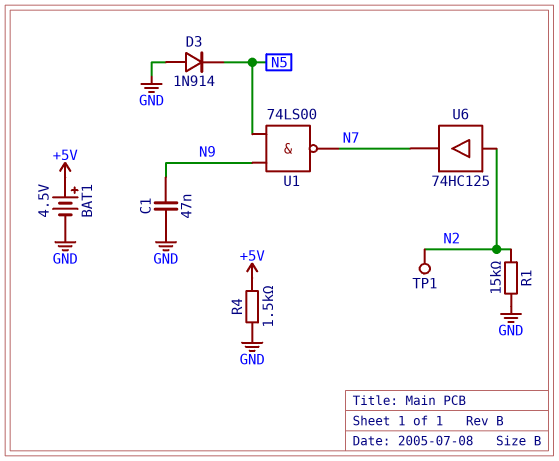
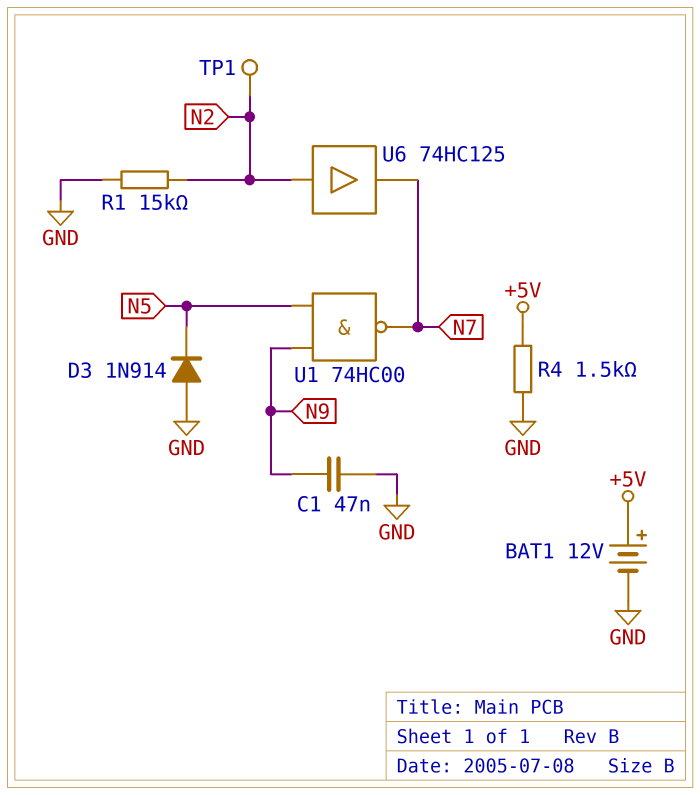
BAT1: 4.5V (plus +5V, minus GND) -> 12V (plus +5V, minus GND)
U1: NAND 74LS00 (in N5, in N9, out N7) -> NAND 74HC00 (in N5, in N9, out N7)

